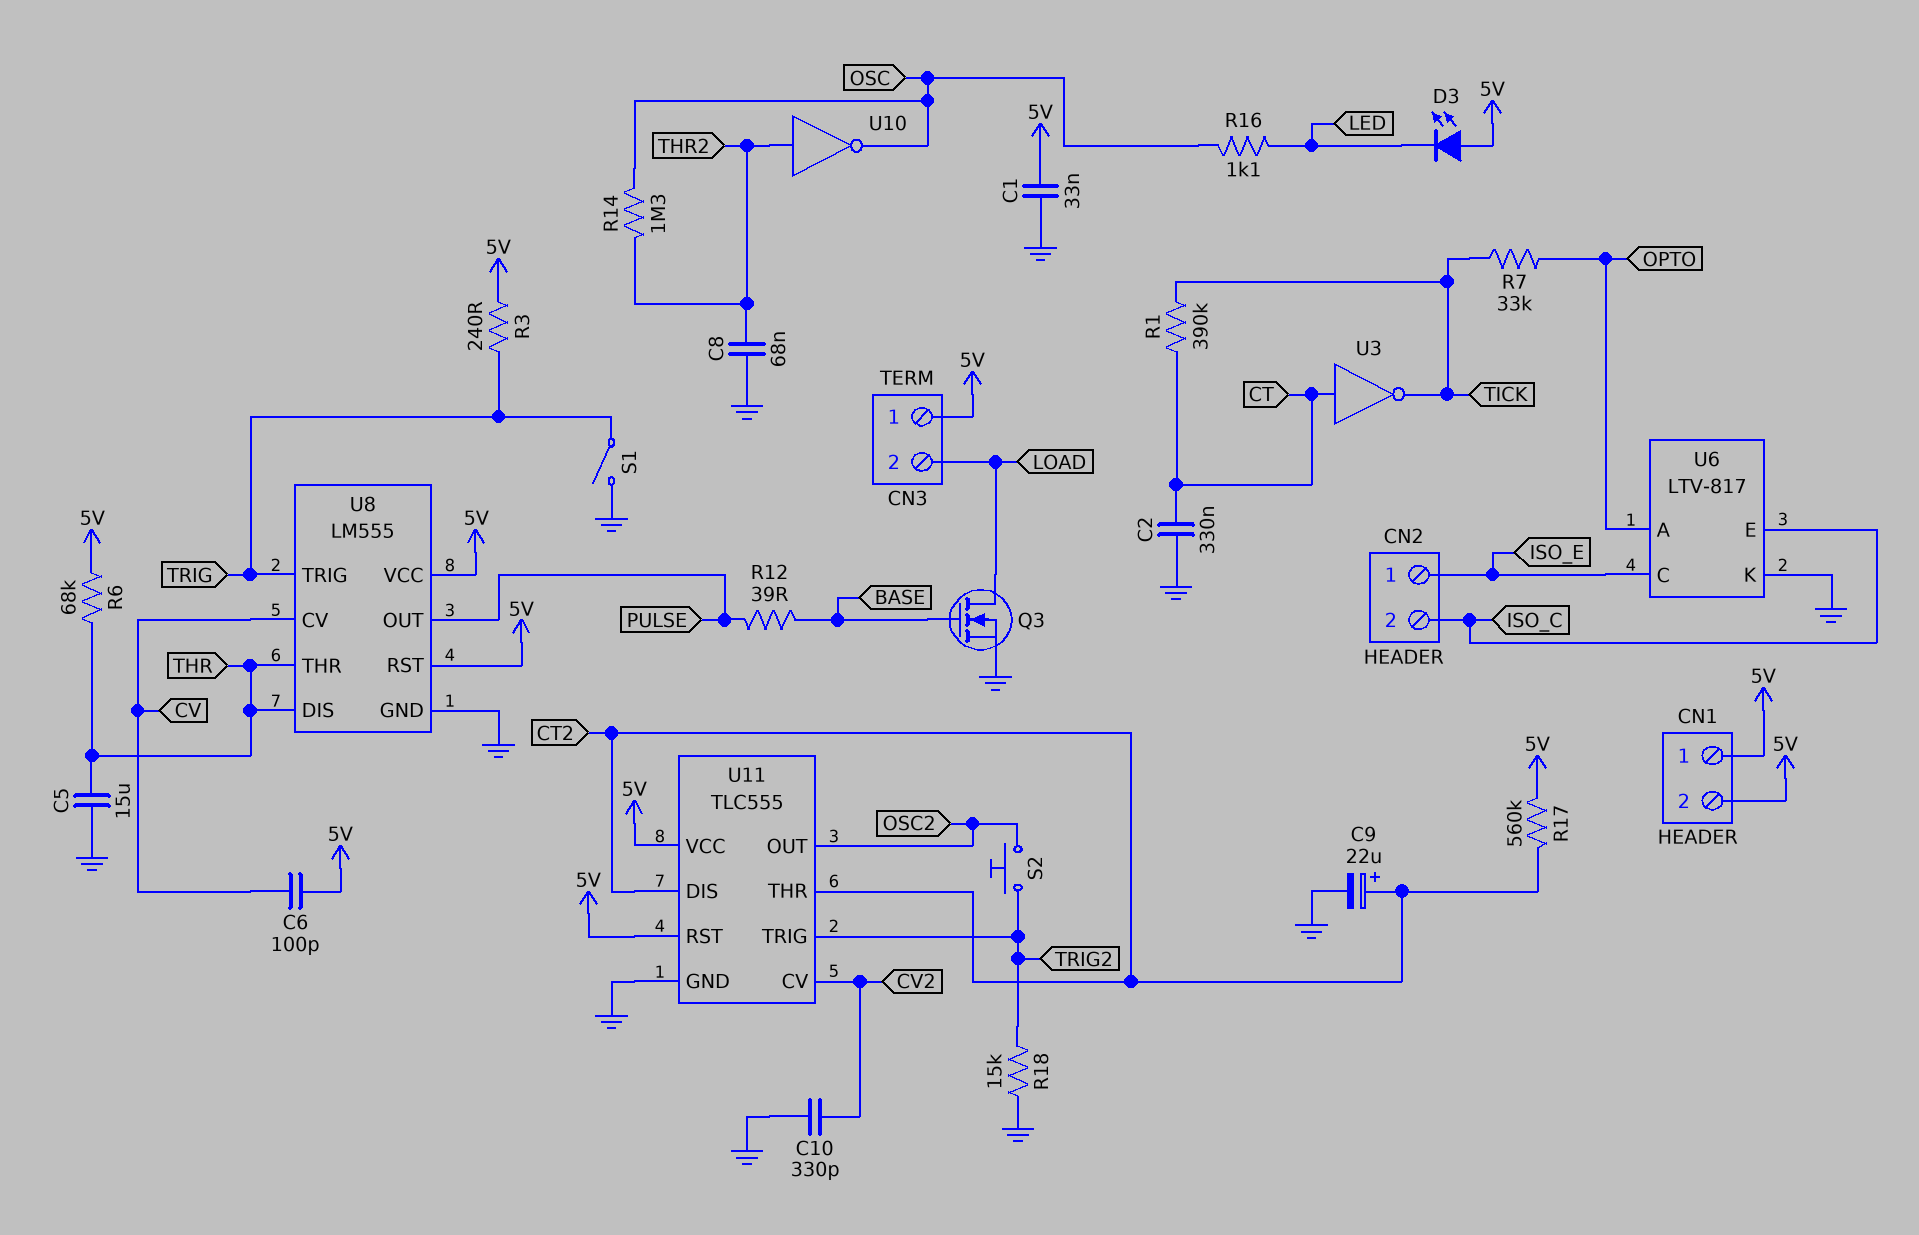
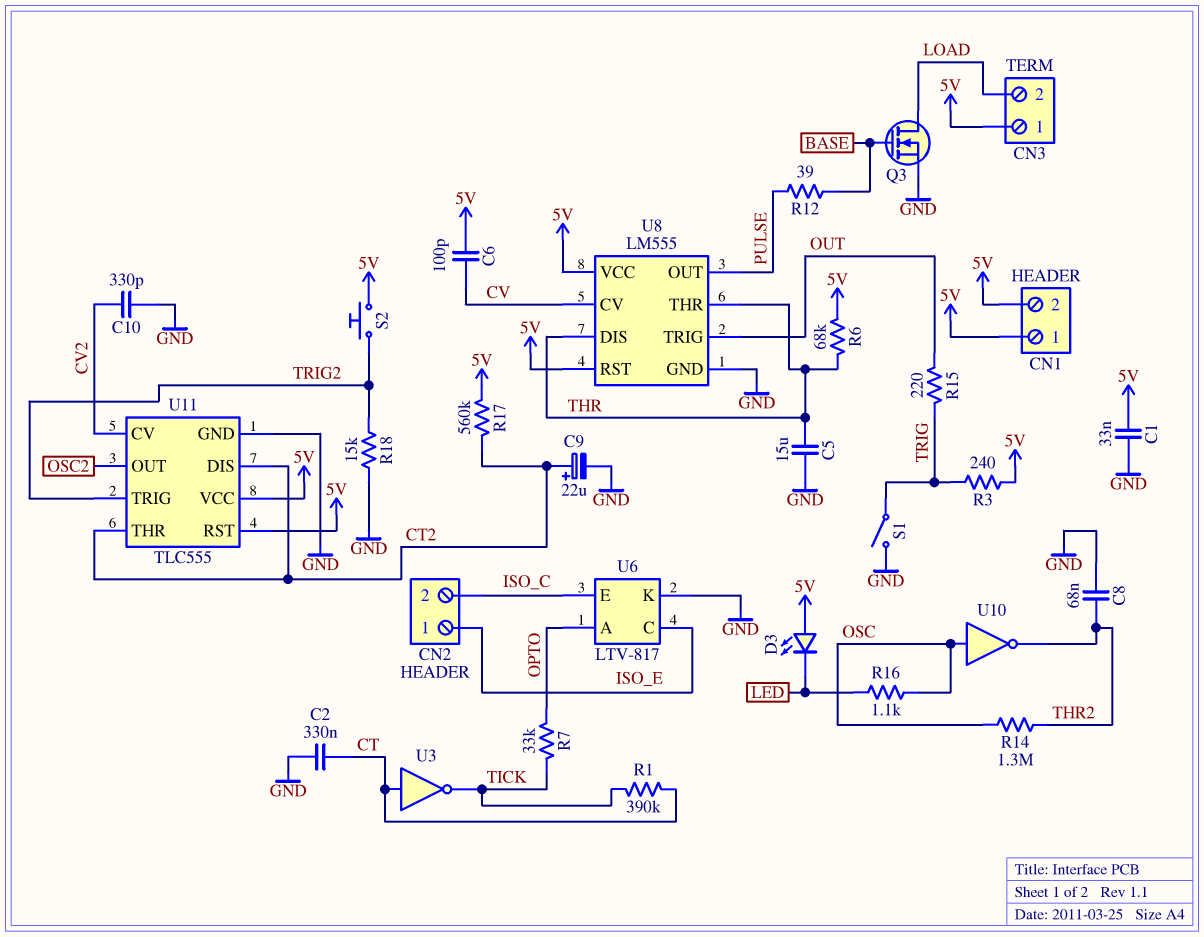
R15: none -> 220 (OUT, TRIG)
S2: button (OSC2, TRIG2) -> button (5V, TRIG2)
U8 pin TRIG: TRIG -> OUT
U10: NOT (in THR2, out OSC) -> NOT (in OSC, out THR2)

